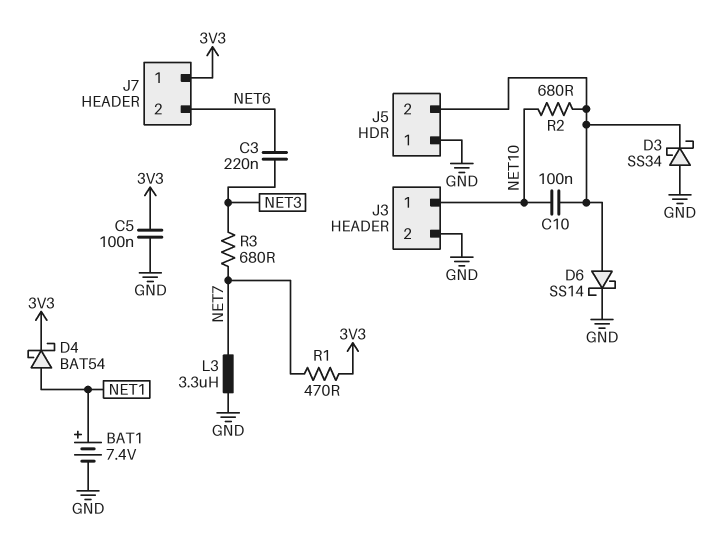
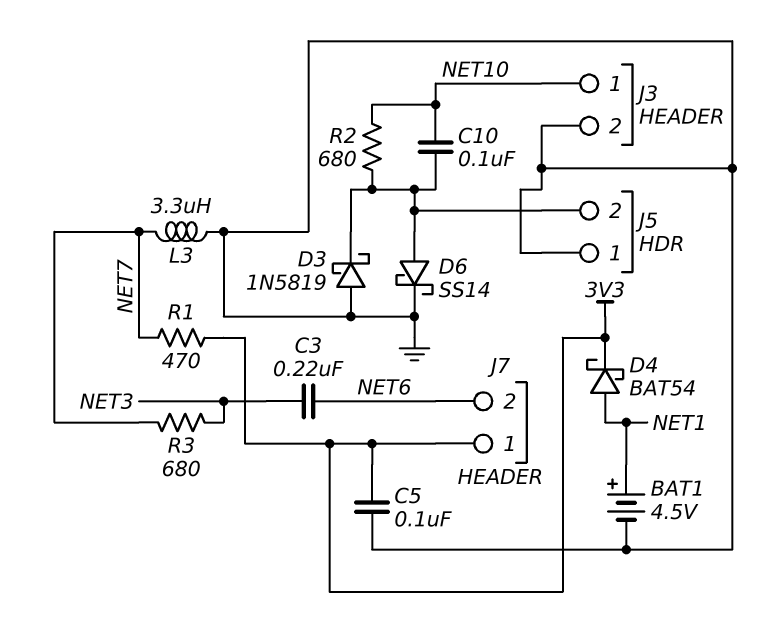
BAT1: 7.4V (plus NET1, minus GND) -> 4.5V (plus NET1, minus GND)
D3: schottky SS34 (A GND, K J5/2) -> schottky 1N5819 (A GND, K J5/2)

